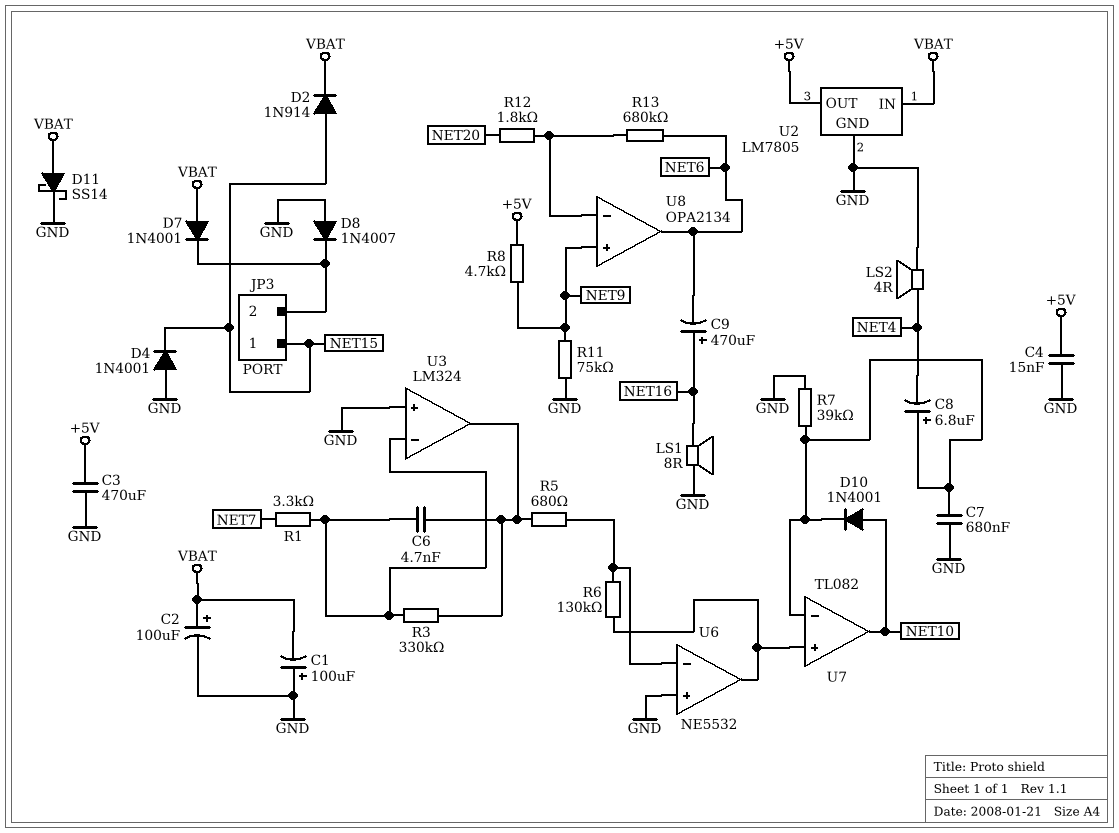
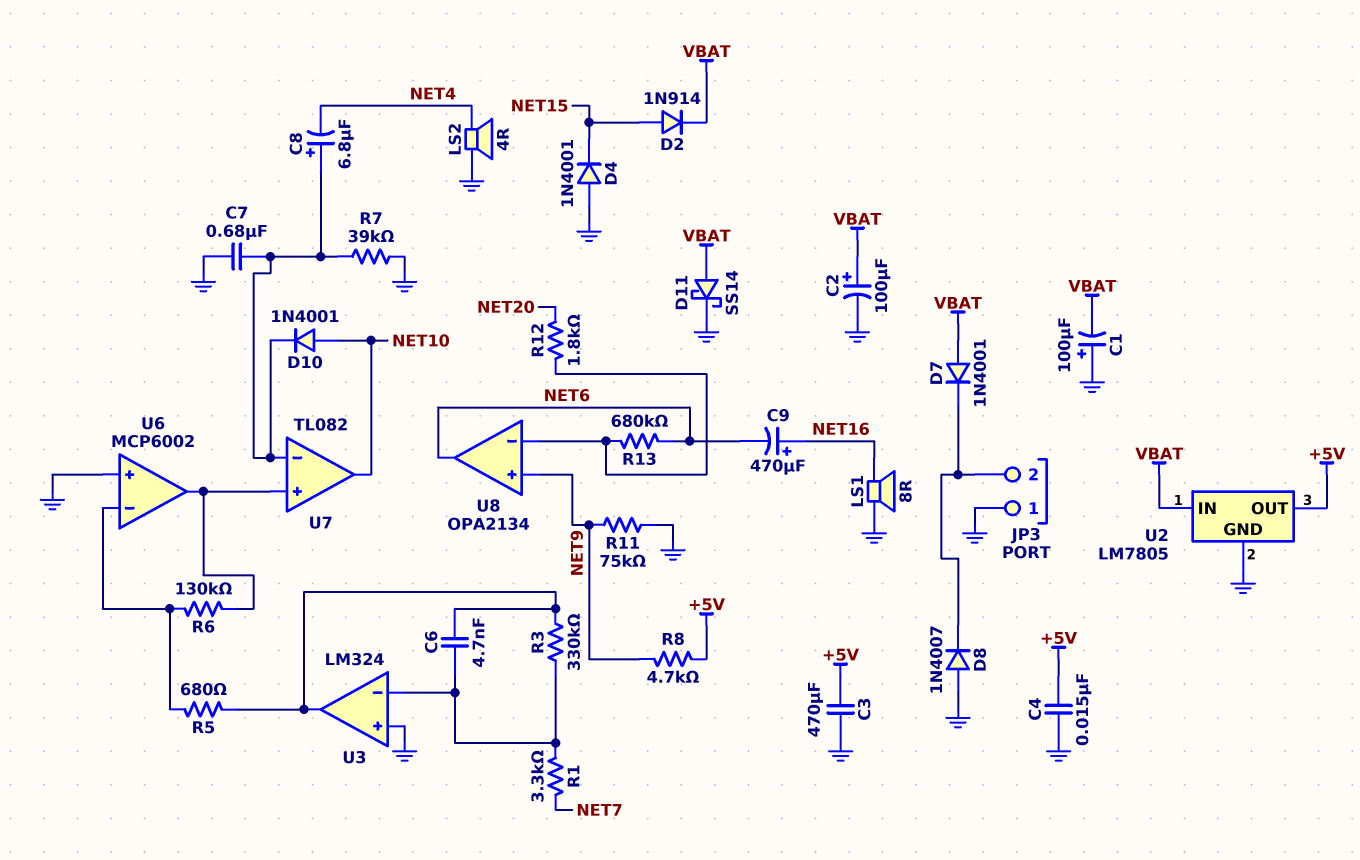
JP3 pin 1: NET15 -> GND
U6: NE5532 -> MCP6002

